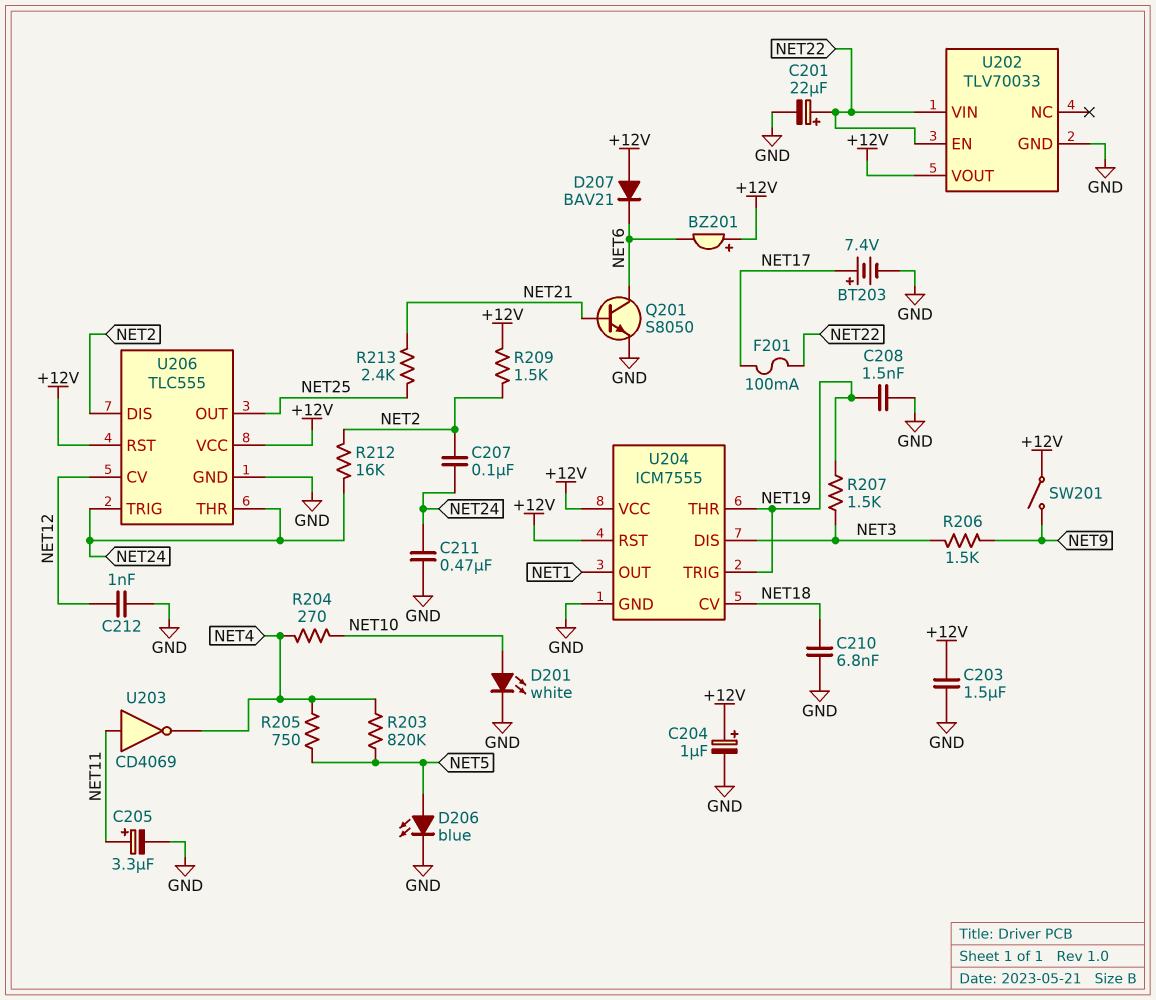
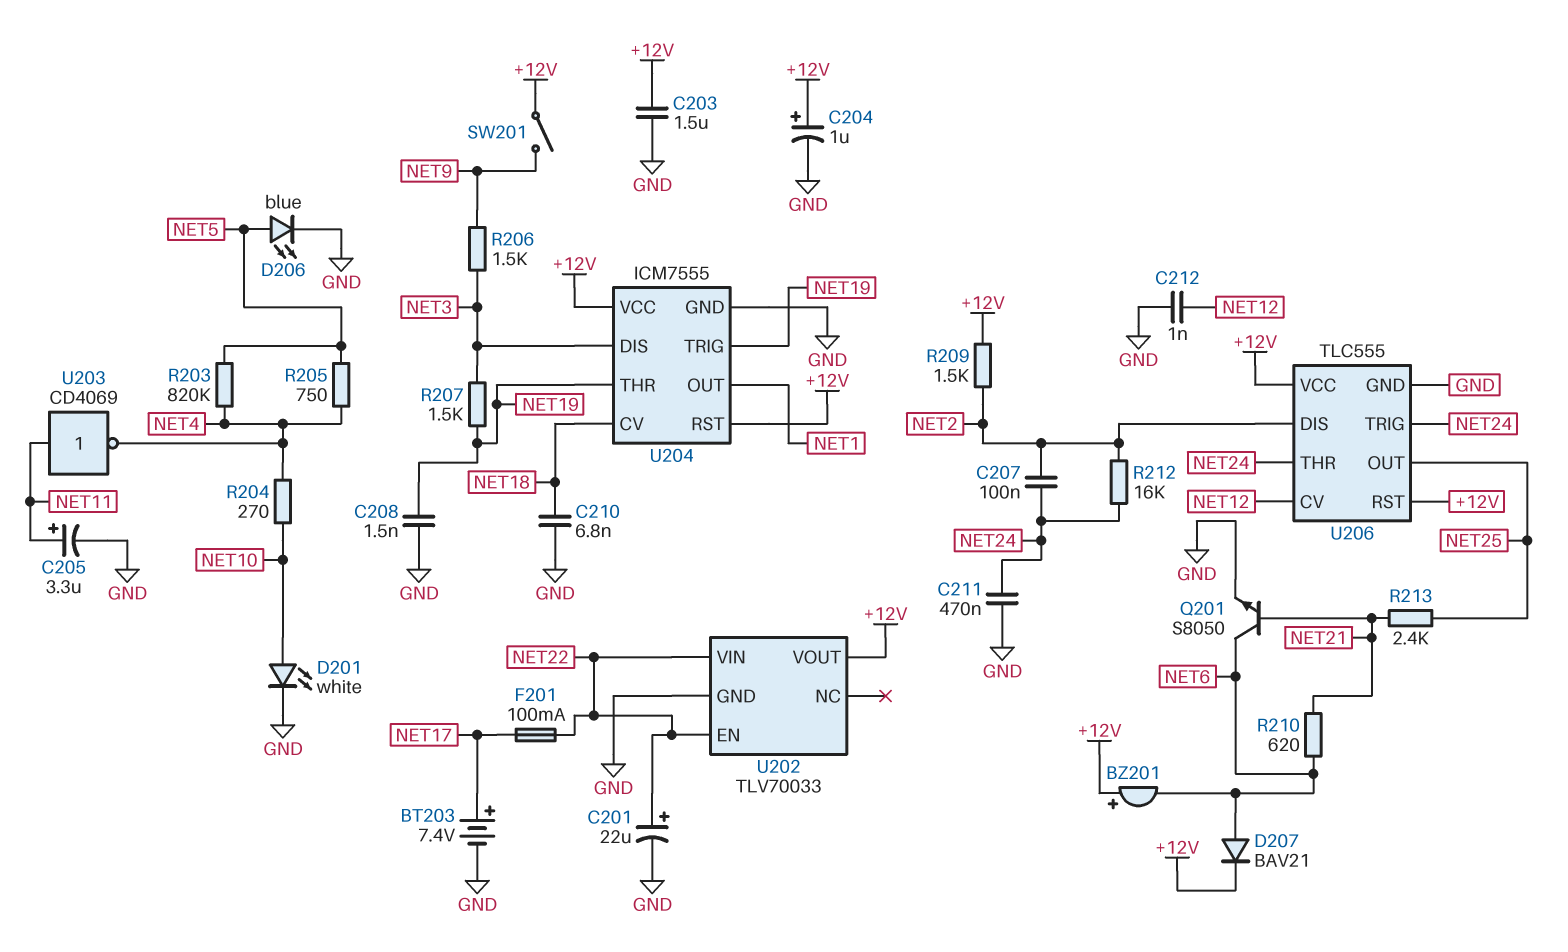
D207: diode BAV21 (A +12V, K NET6) -> diode BAV21 (A NET6, K +12V)
R210: none -> 620 (NET6, NET21)

